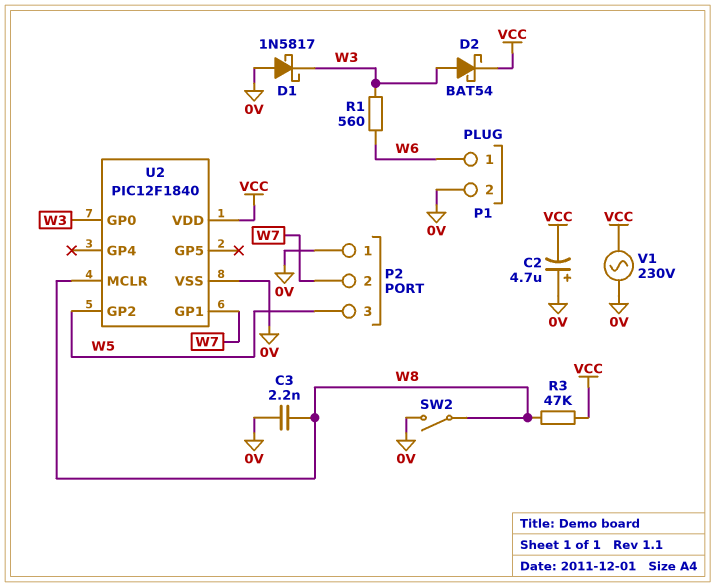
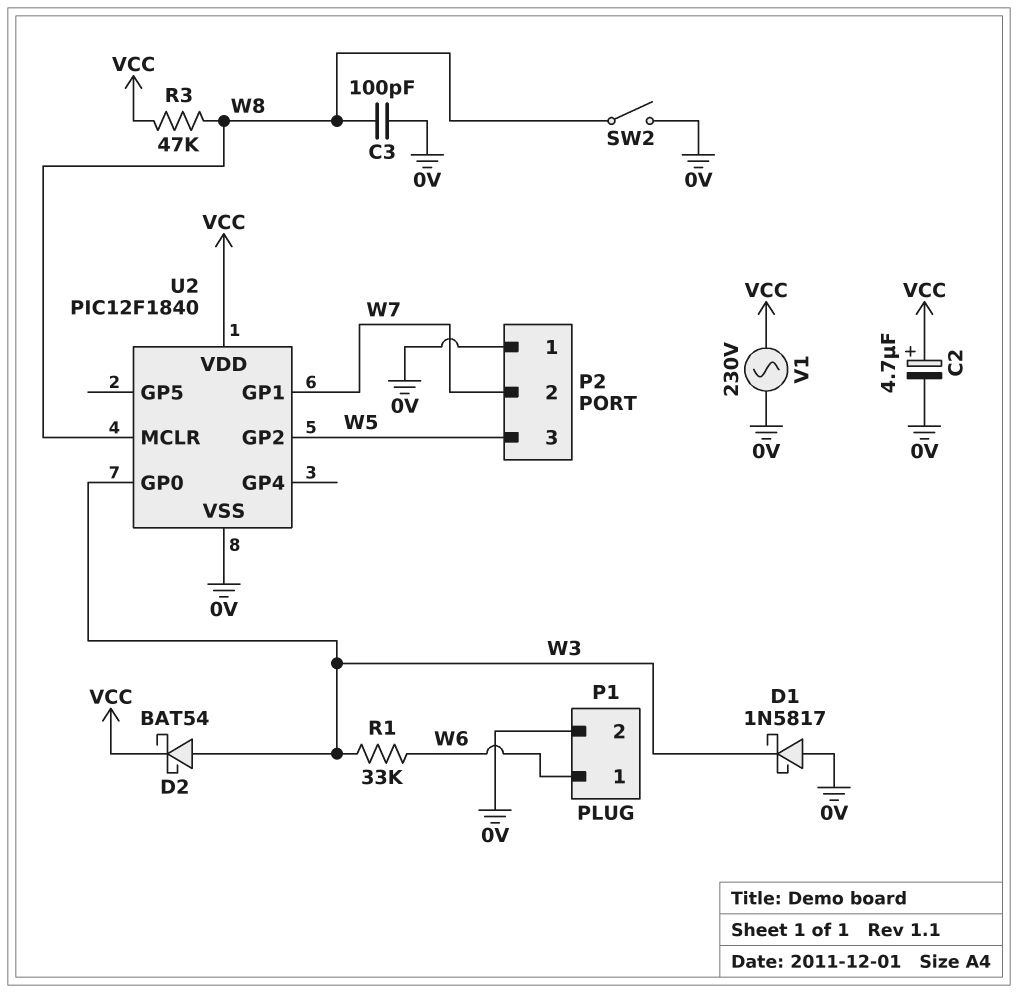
C2: 4.7uF (plus 0V, minus VCC) -> 4.7uF (plus VCC, minus 0V)
C3: 2.2nF (0V, W8) -> 100pF (0V, W8)
R1: 560 (W3, W6) -> 33k (W3, W6)

